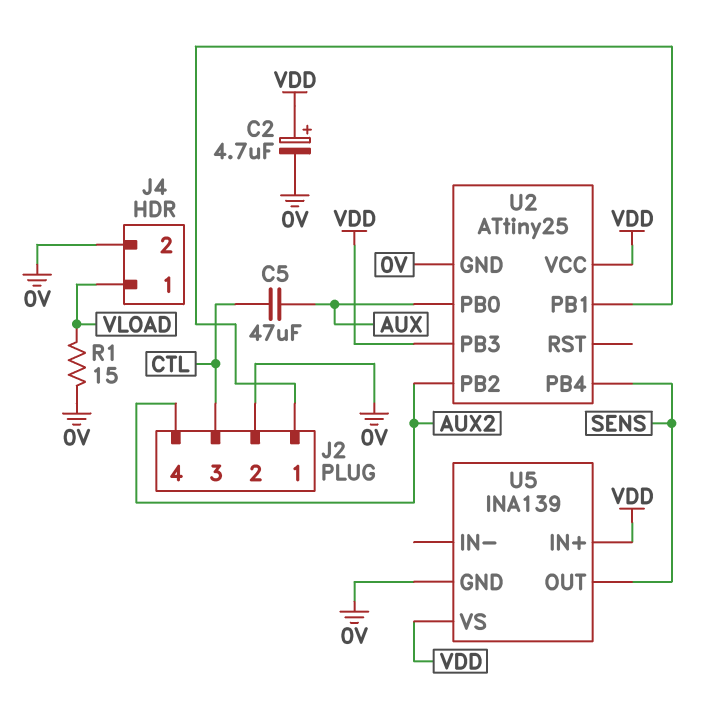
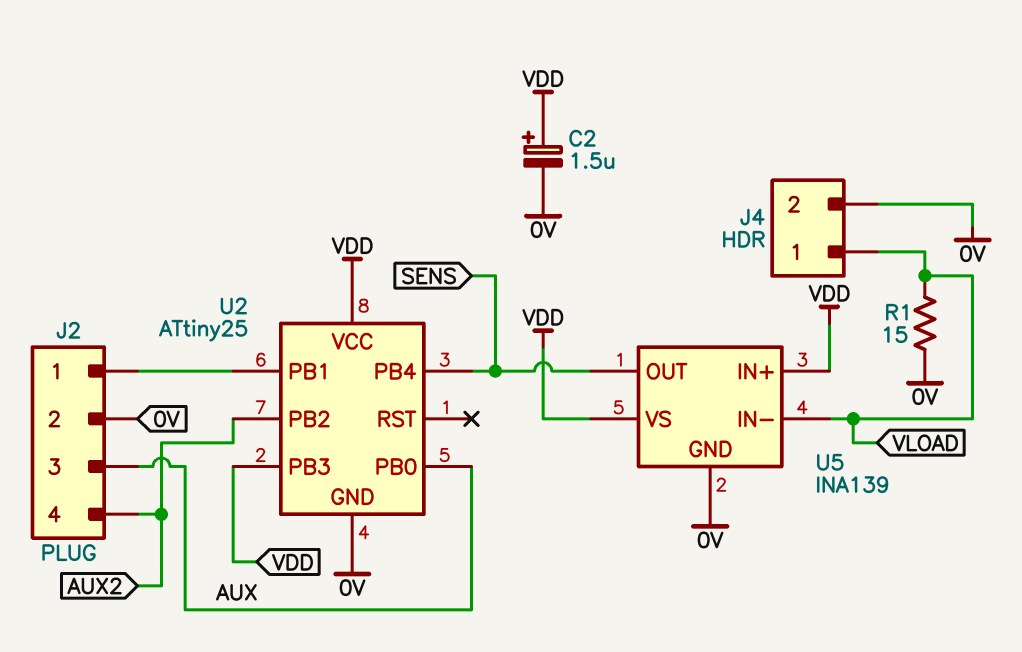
C2: 4.7uF (plus VDD, minus 0V) -> 1.5uF (plus VDD, minus 0V)
C5: 47uF (AUX, CTL) -> none
J2 pin 3: CTL -> AUX
U5 pin IN-: none -> VLOAD

